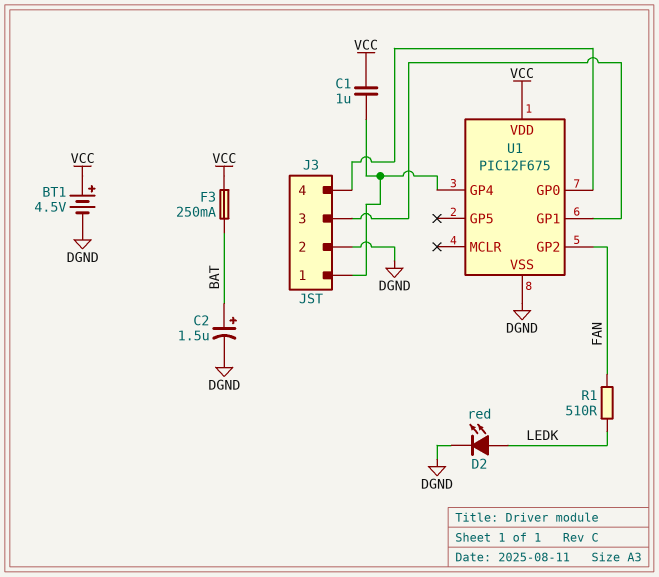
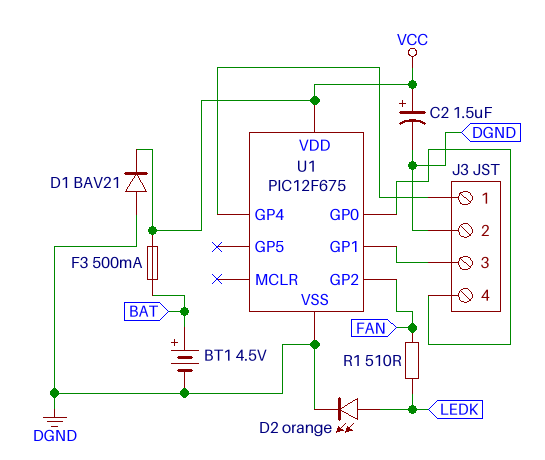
BT1: 4.5V (plus VCC, minus DGND) -> 4.5V (plus BAT, minus DGND)
C1: 1uF (J3/1, VCC) -> none
C2: 1.5uF (plus BAT, minus DGND) -> 1.5uF (plus VCC, minus DGND)
D1: none -> diode BAV21 (A DGND, K VCC)
D2: LED red (A LEDK, K DGND) -> LED orange (A LEDK, K DGND)
F3: 250mA (BAT, VCC) -> 500mA (BAT, VCC)

